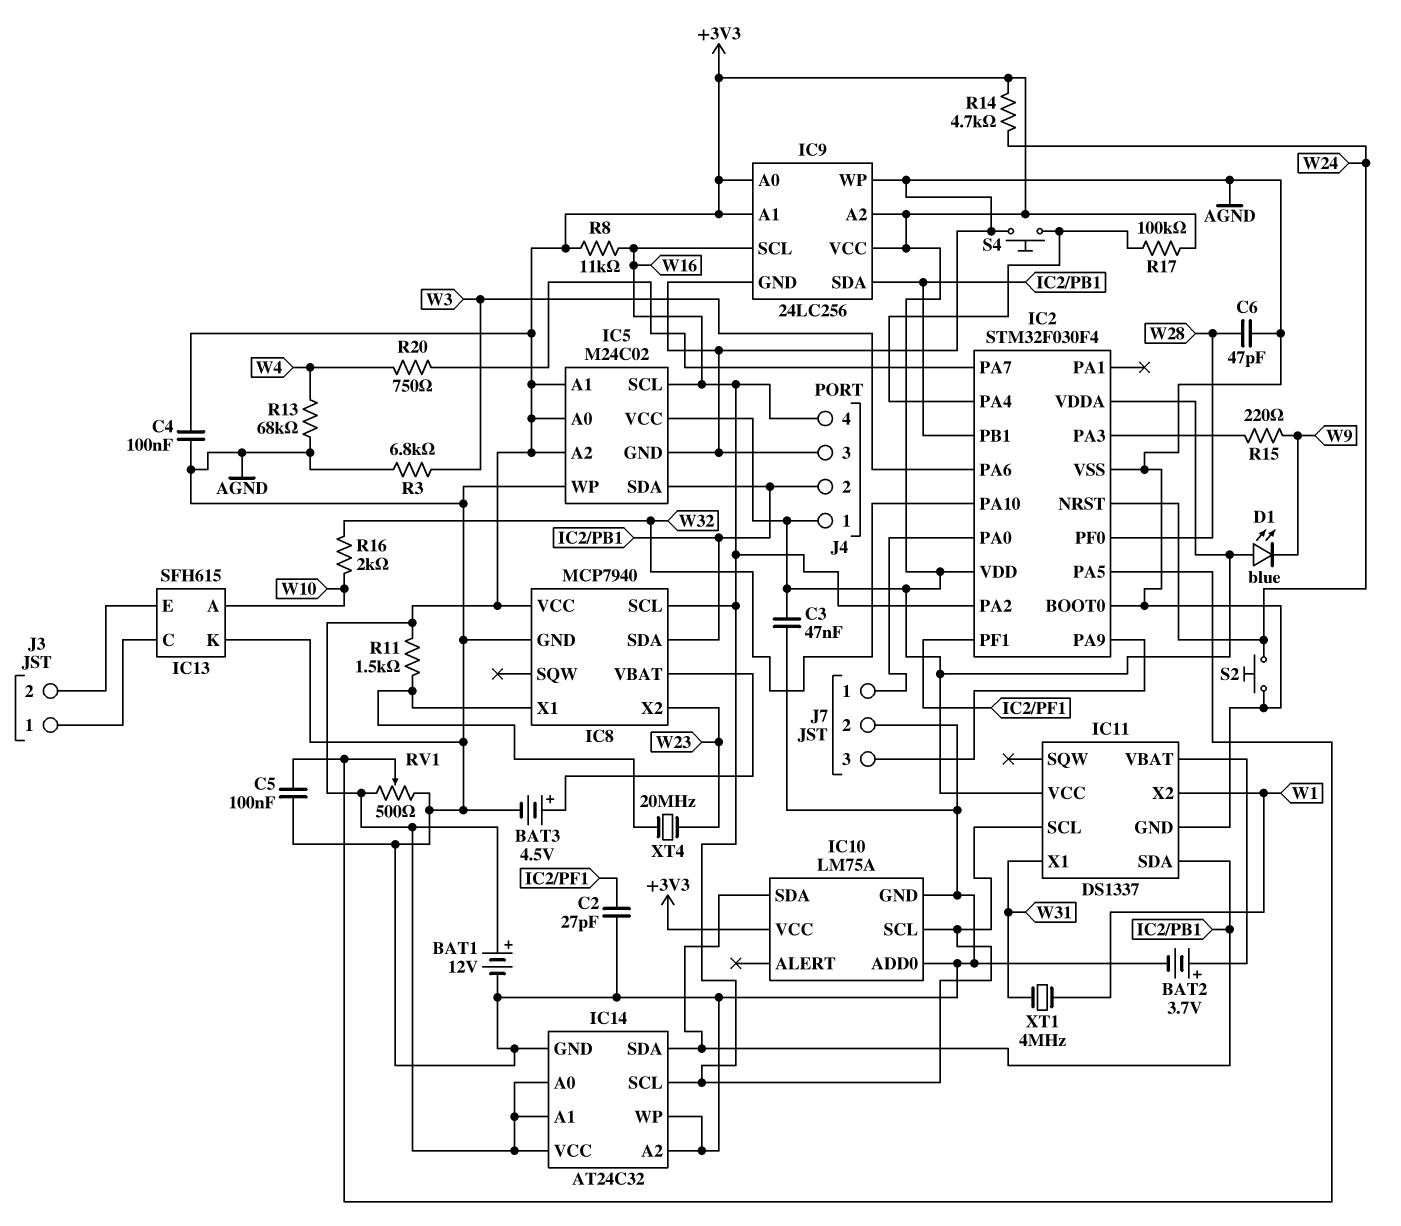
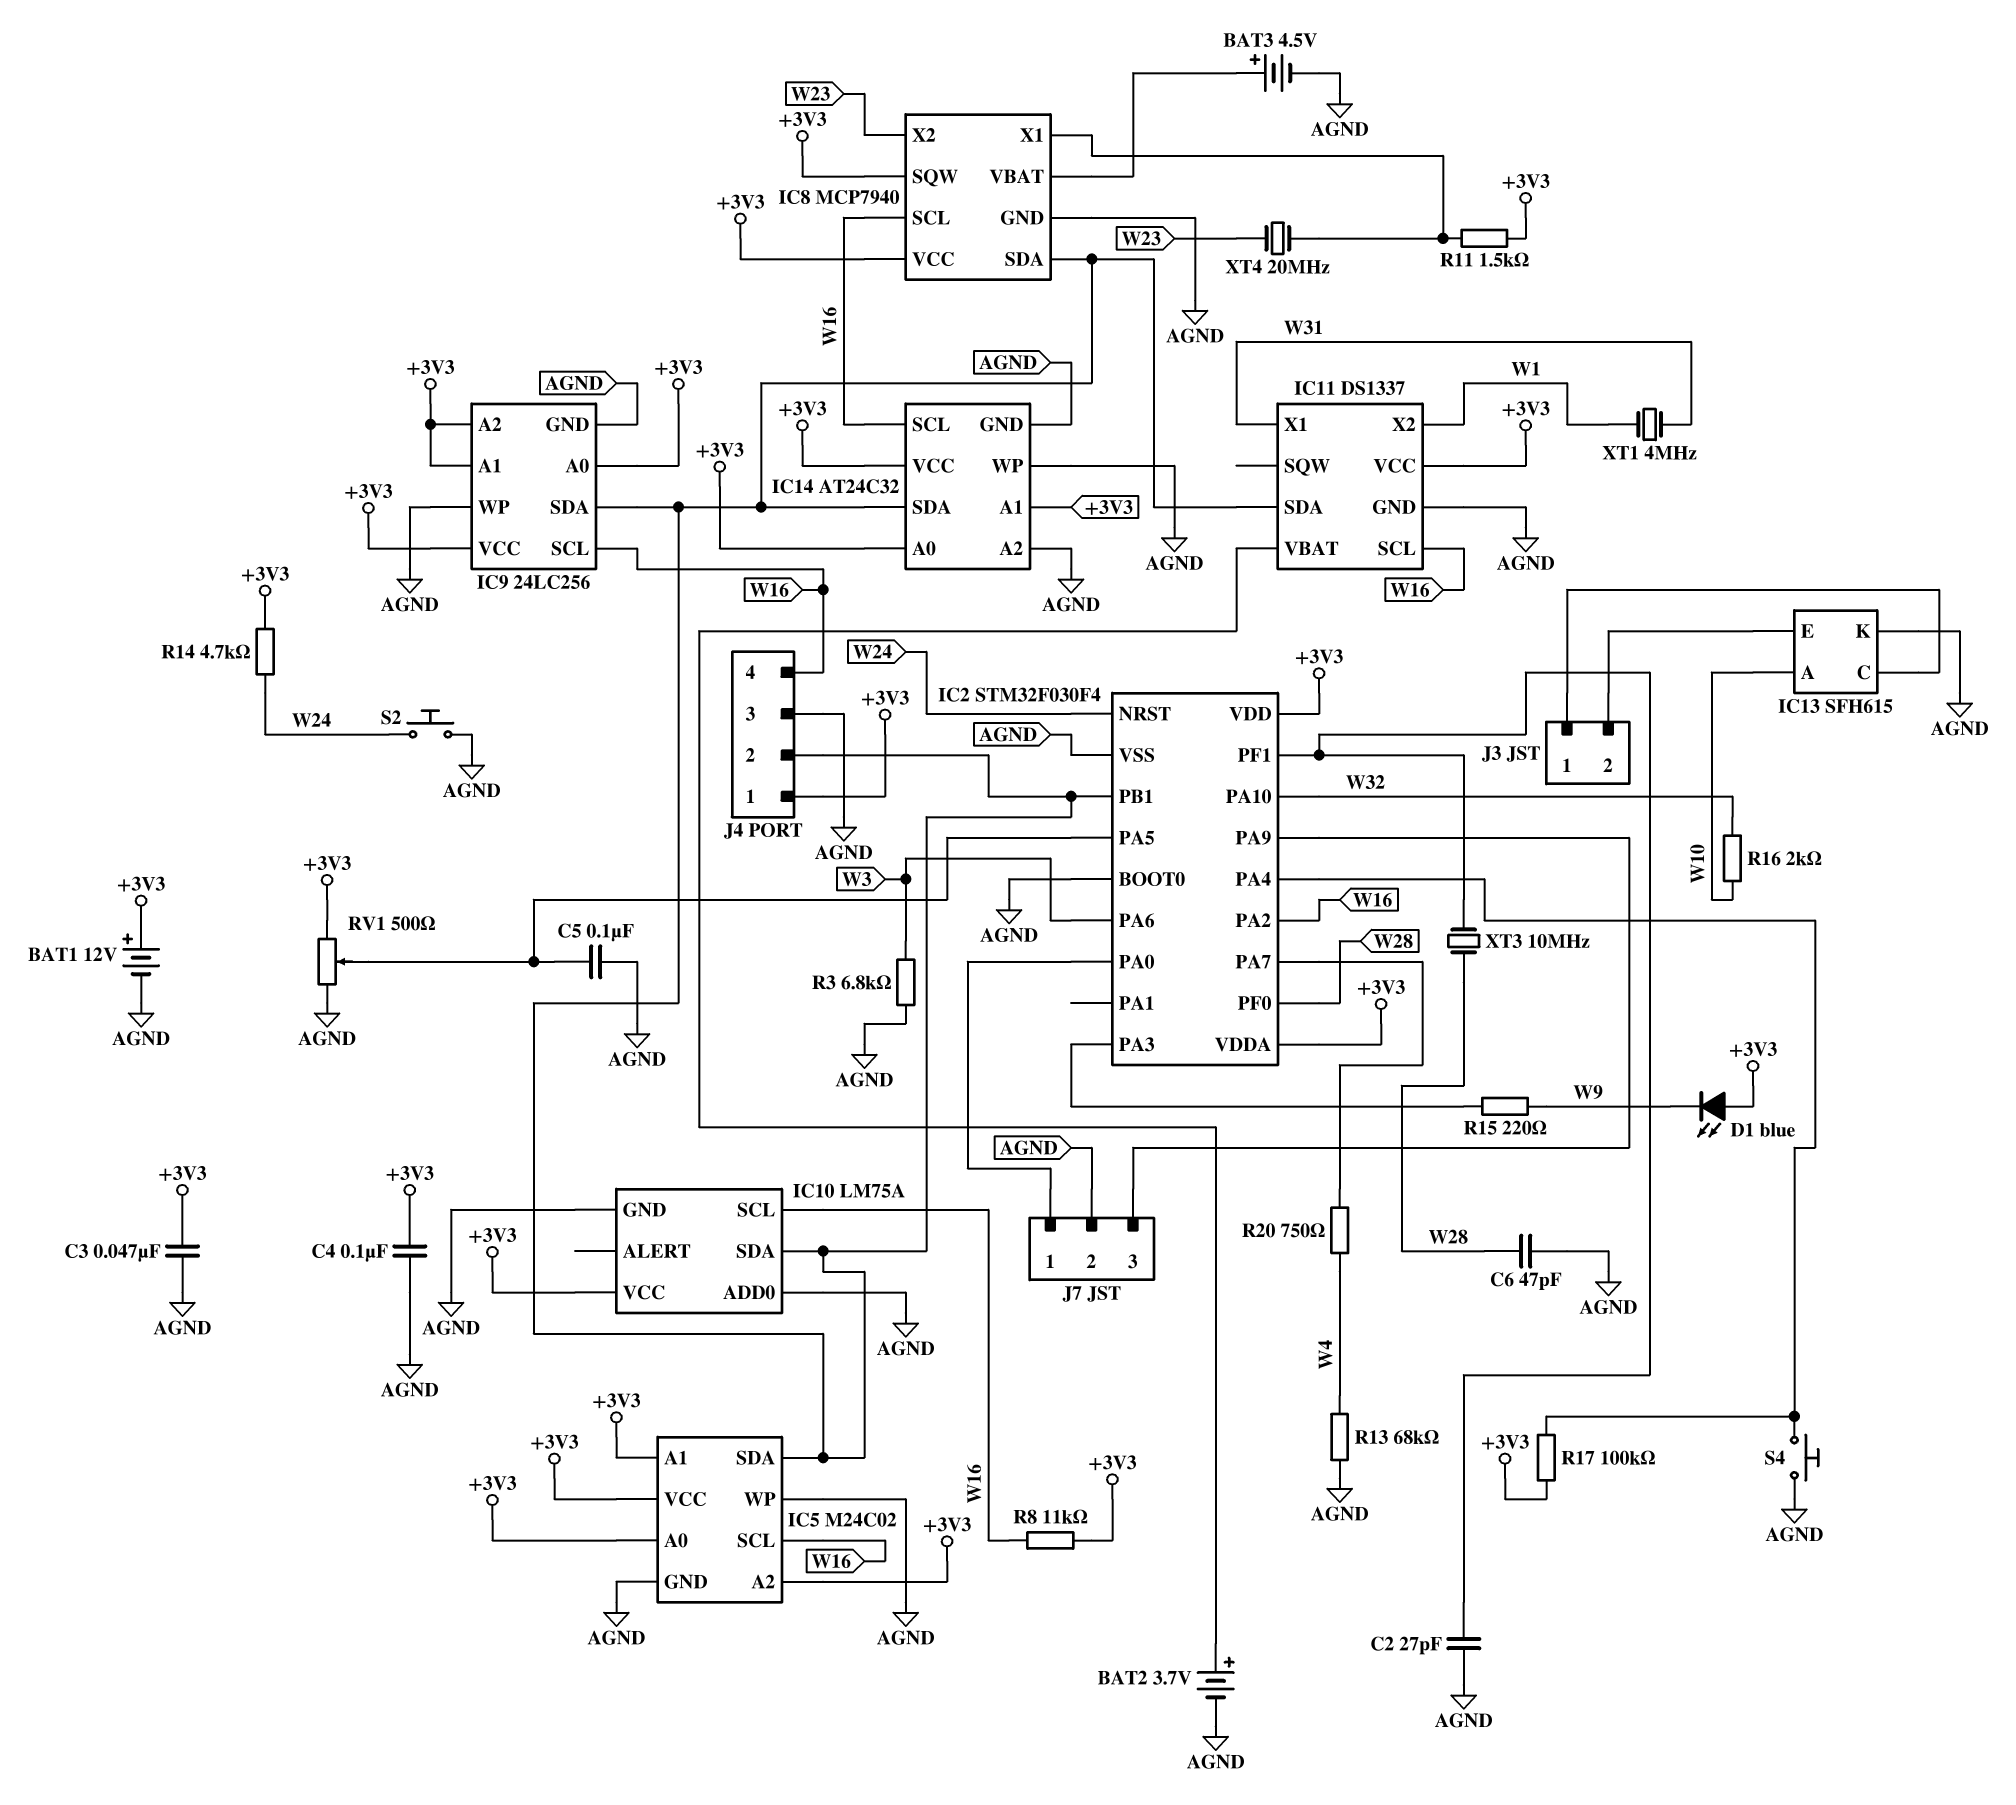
IC8 pin SQW: none -> +3V3
XT3: none -> 10MHz (IC2/PF1, W28)

